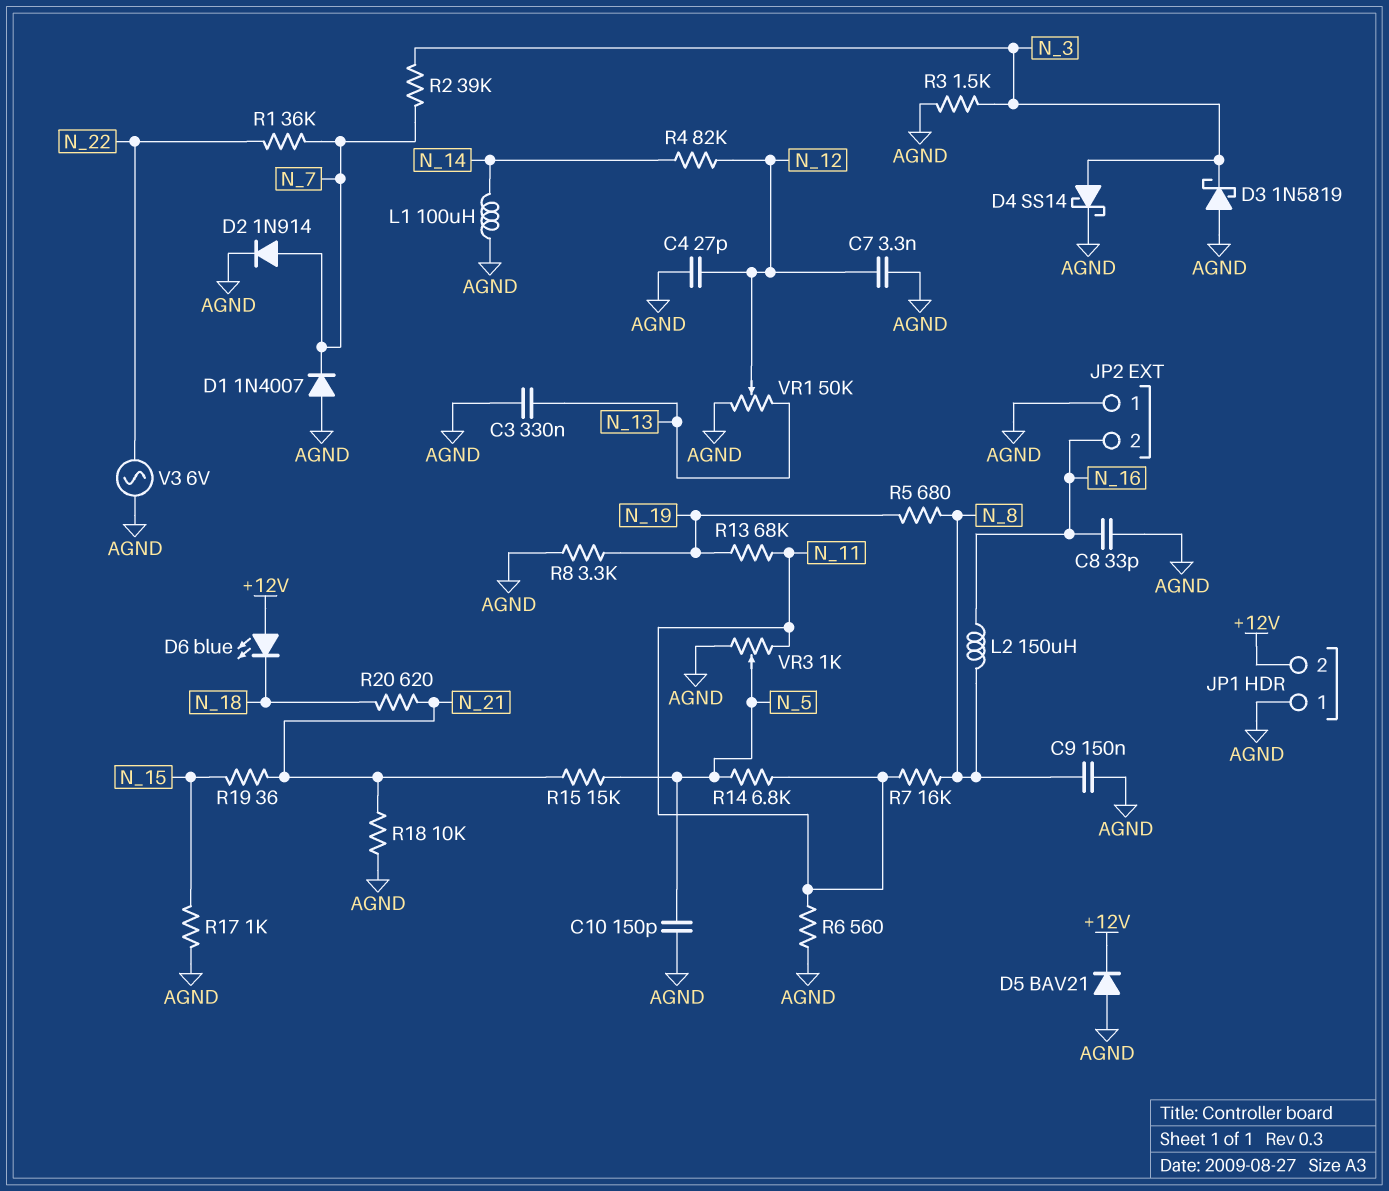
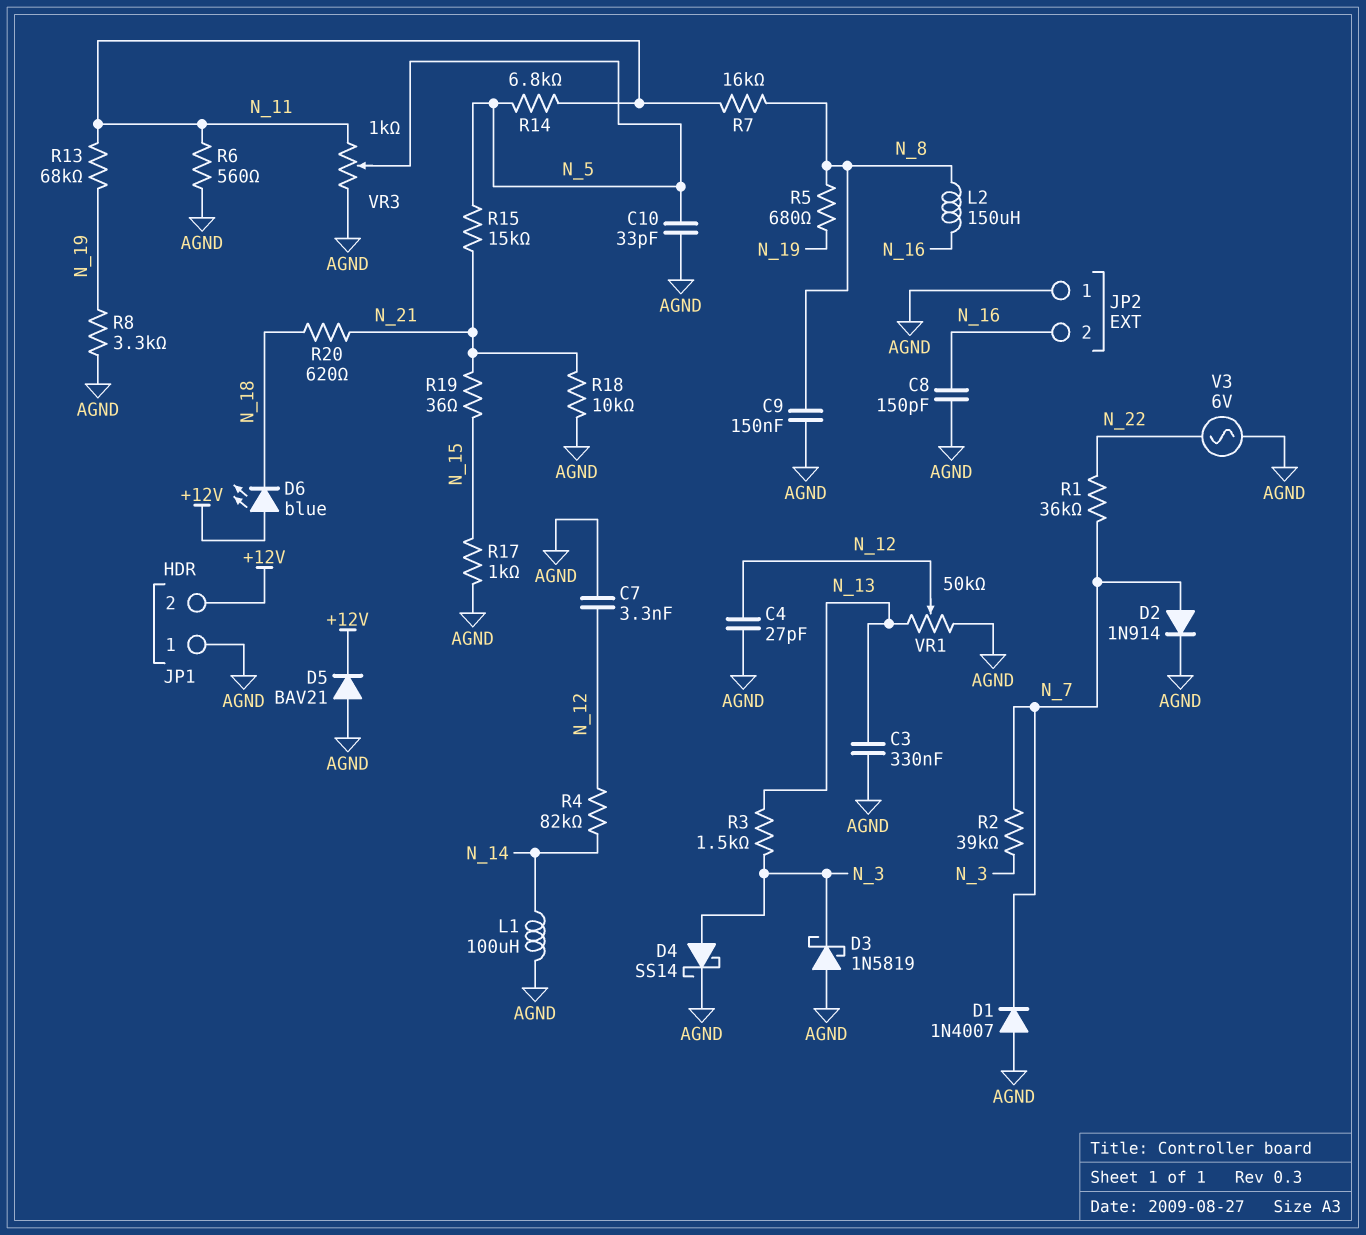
C8: 33pF (AGND, N_16) -> 150pF (AGND, N_16)
C10: 150pF (AGND, N_5) -> 33pF (AGND, N_5)
R3: 1.5k (AGND, N_3) -> 1.5k (N_3, N_13)

